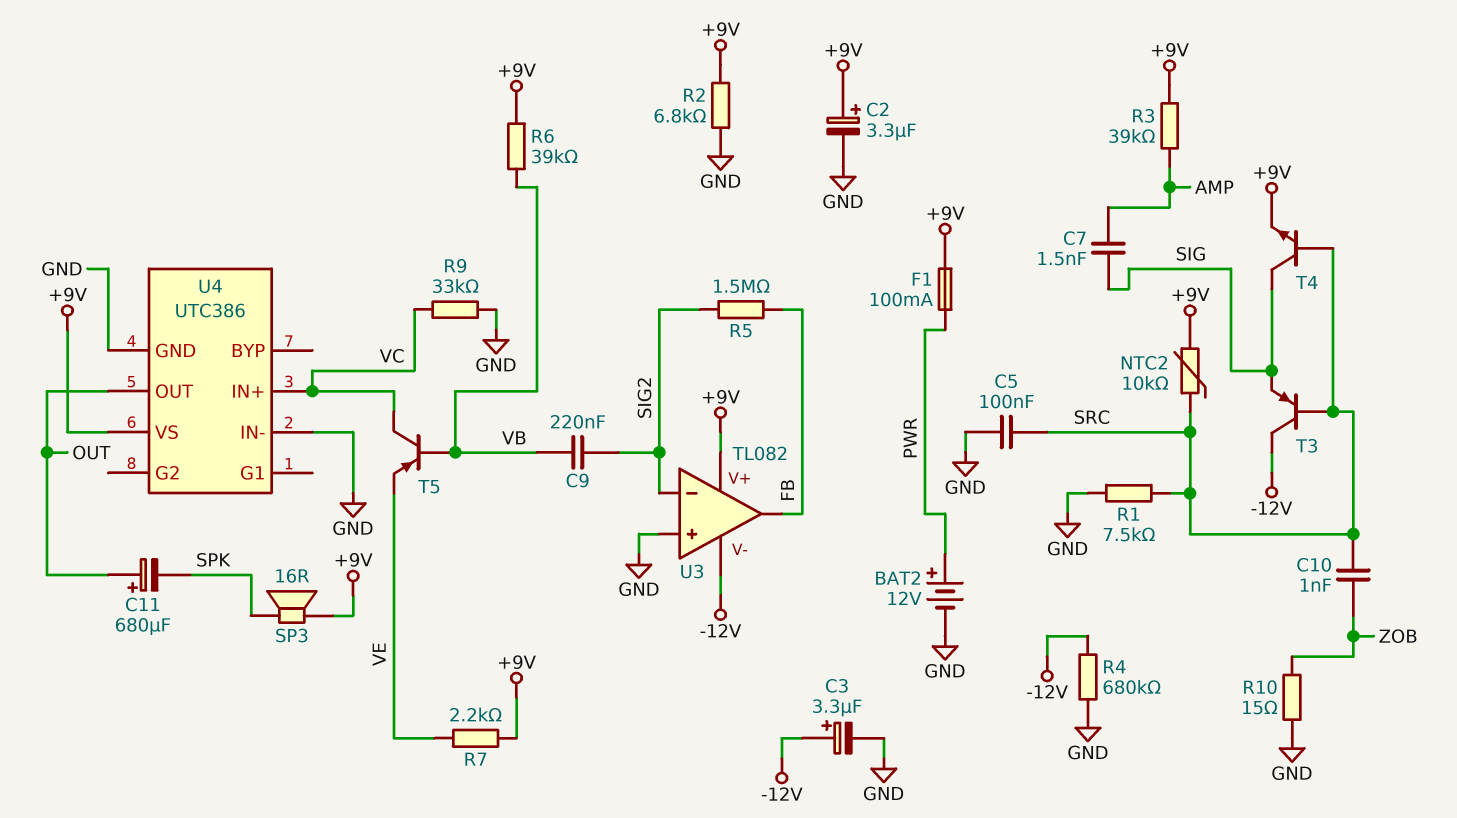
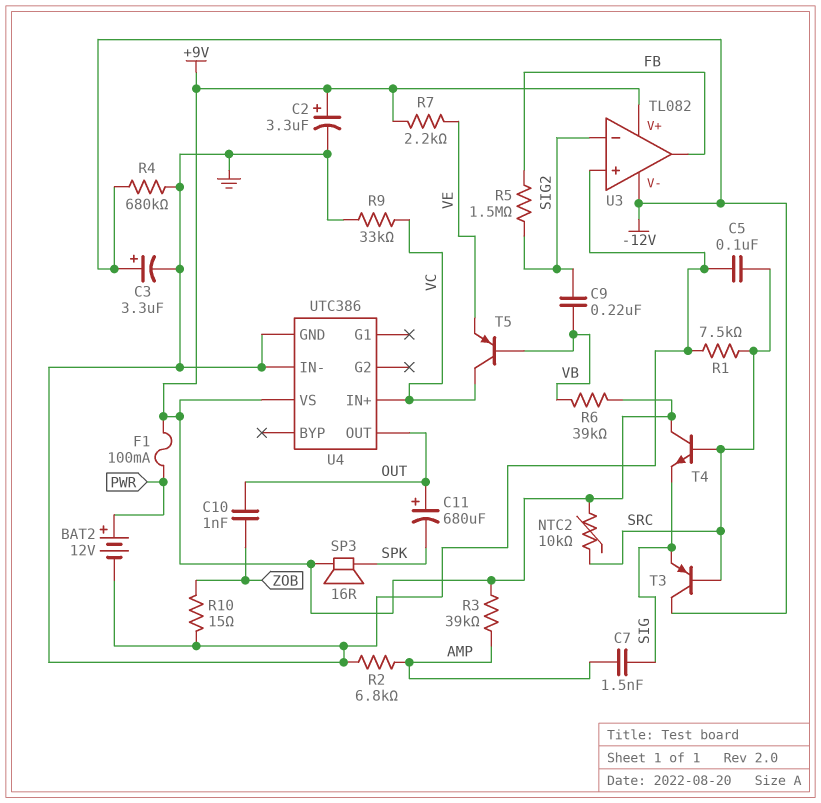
C10: 1nF (SRC, ZOB) -> 1nF (OUT, ZOB)
R2: 6.8k (+9V, GND) -> 6.8k (AMP, GND)
T4: NPN (B SRC, C SIG, E +9V) -> NPN (B SRC, C +9V, E SIG)

